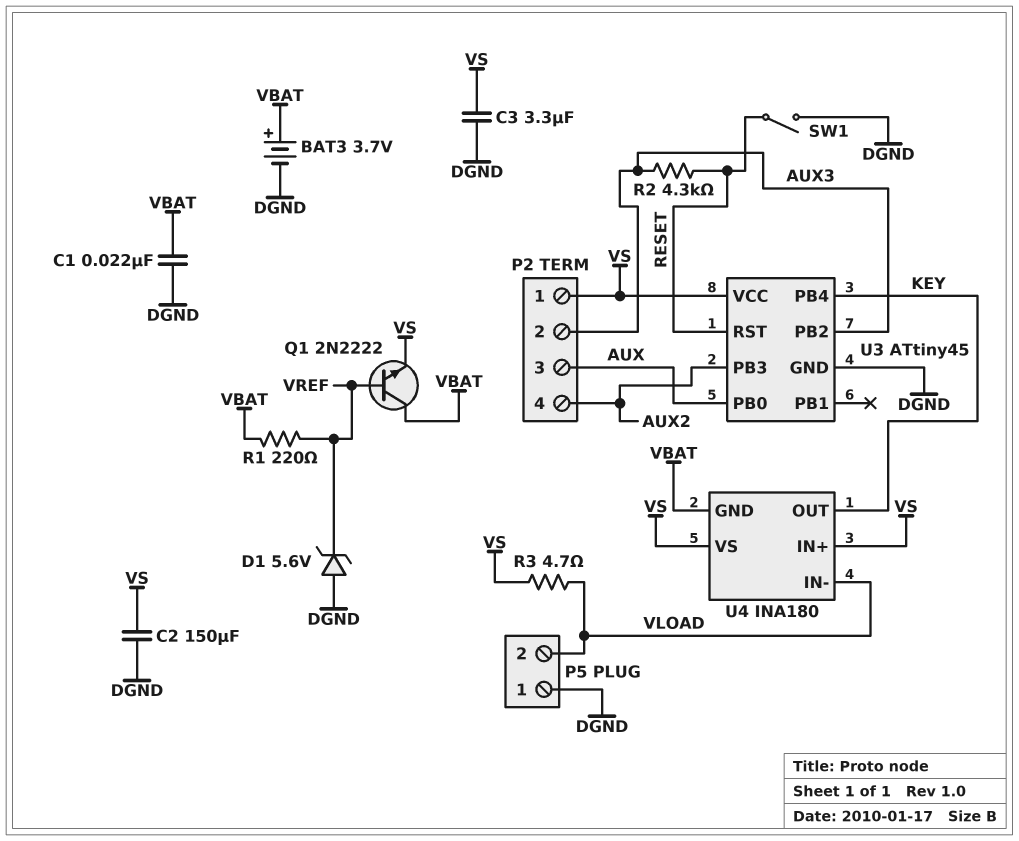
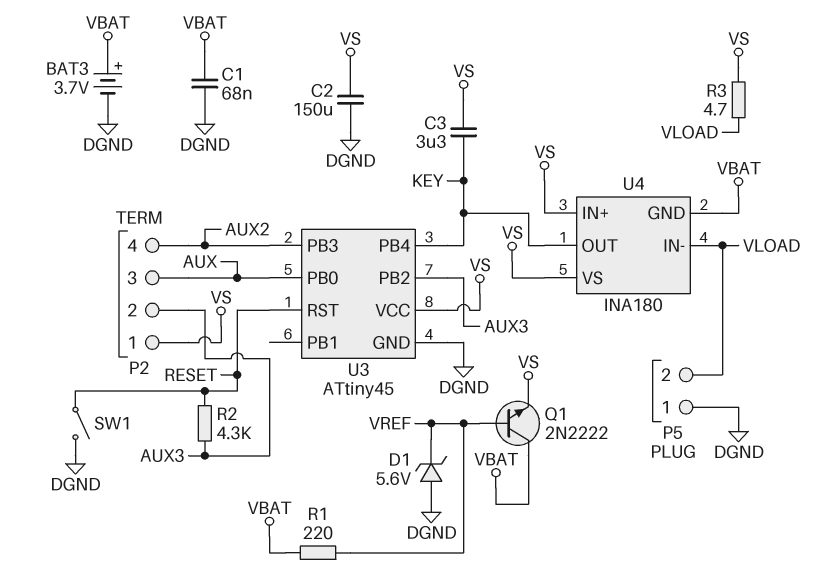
C1: 22nF (DGND, VBAT) -> 68nF (DGND, VBAT)
C3: 3.3uF (DGND, VS) -> 3.3uF (KEY, VS)

